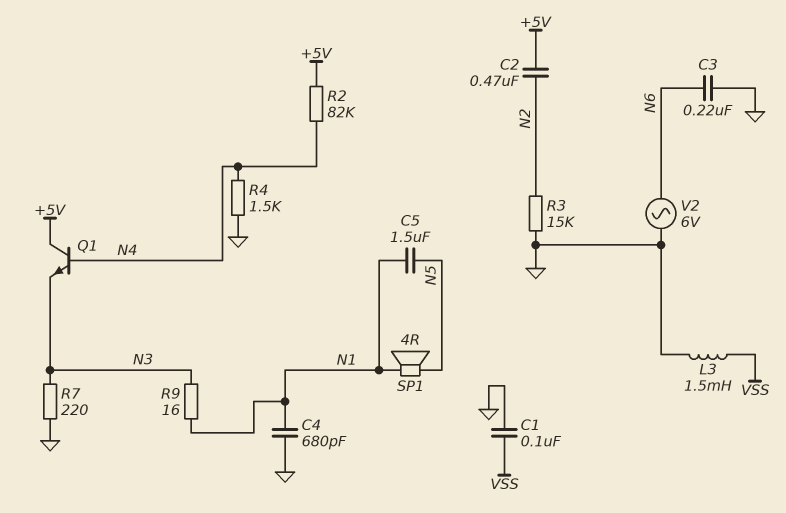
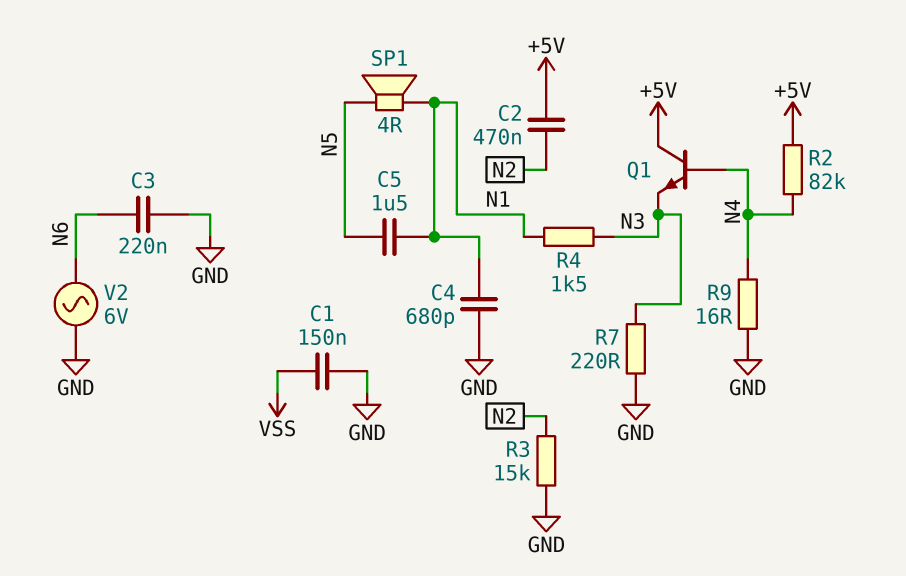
C1: 100nF (GND, VSS) -> 150nF (GND, VSS)
L3: 1.5mH (GND, VSS) -> none
R4: 1.5k (GND, N4) -> 1.5k (N1, N3)
R9: 16 (N1, N3) -> 16 (GND, N4)

